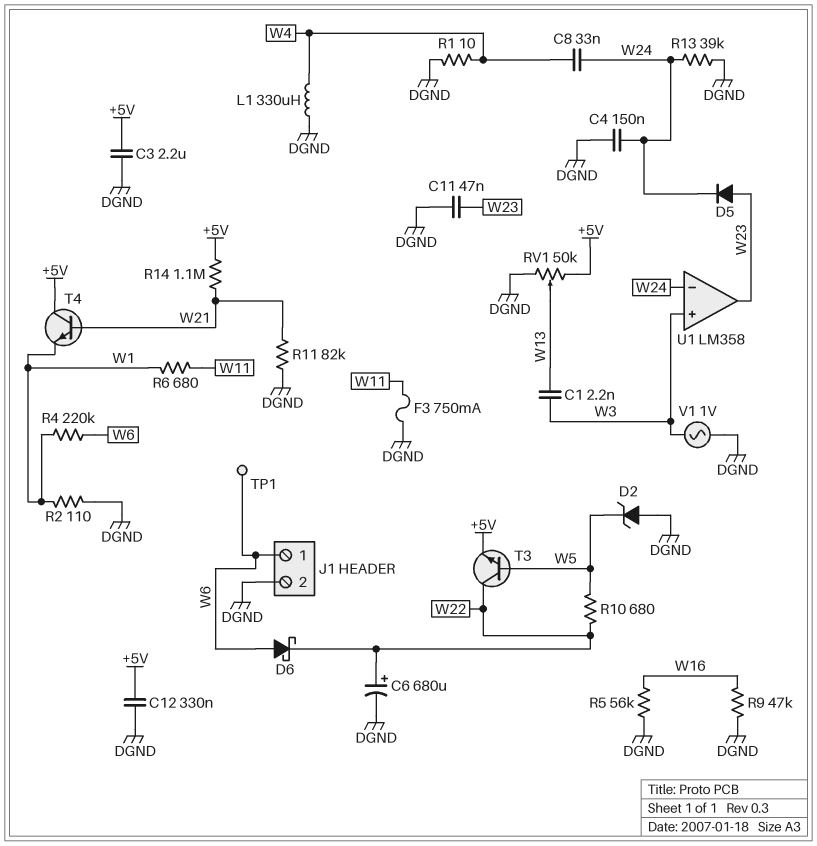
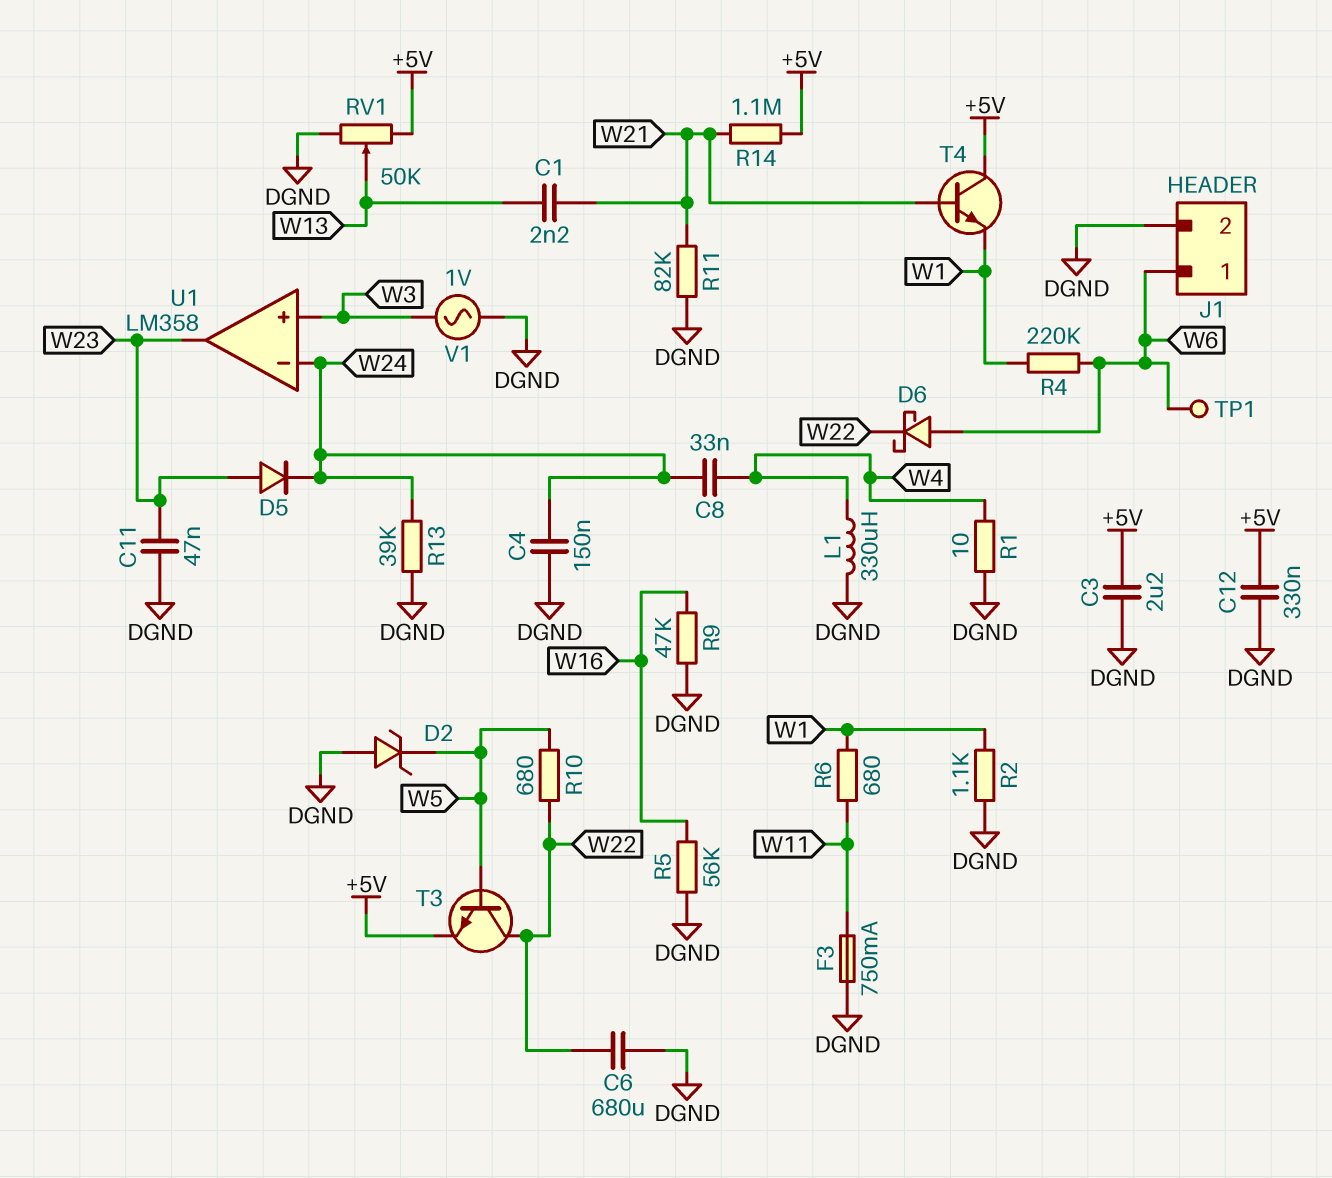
C1: 2.2nF (W3, W13) -> 2.2nF (W13, W21)
C6: 680uF (plus W22, minus DGND) -> 680uF (DGND, W22)
R2: 110 (DGND, W1) -> 1.1k (DGND, W1)

